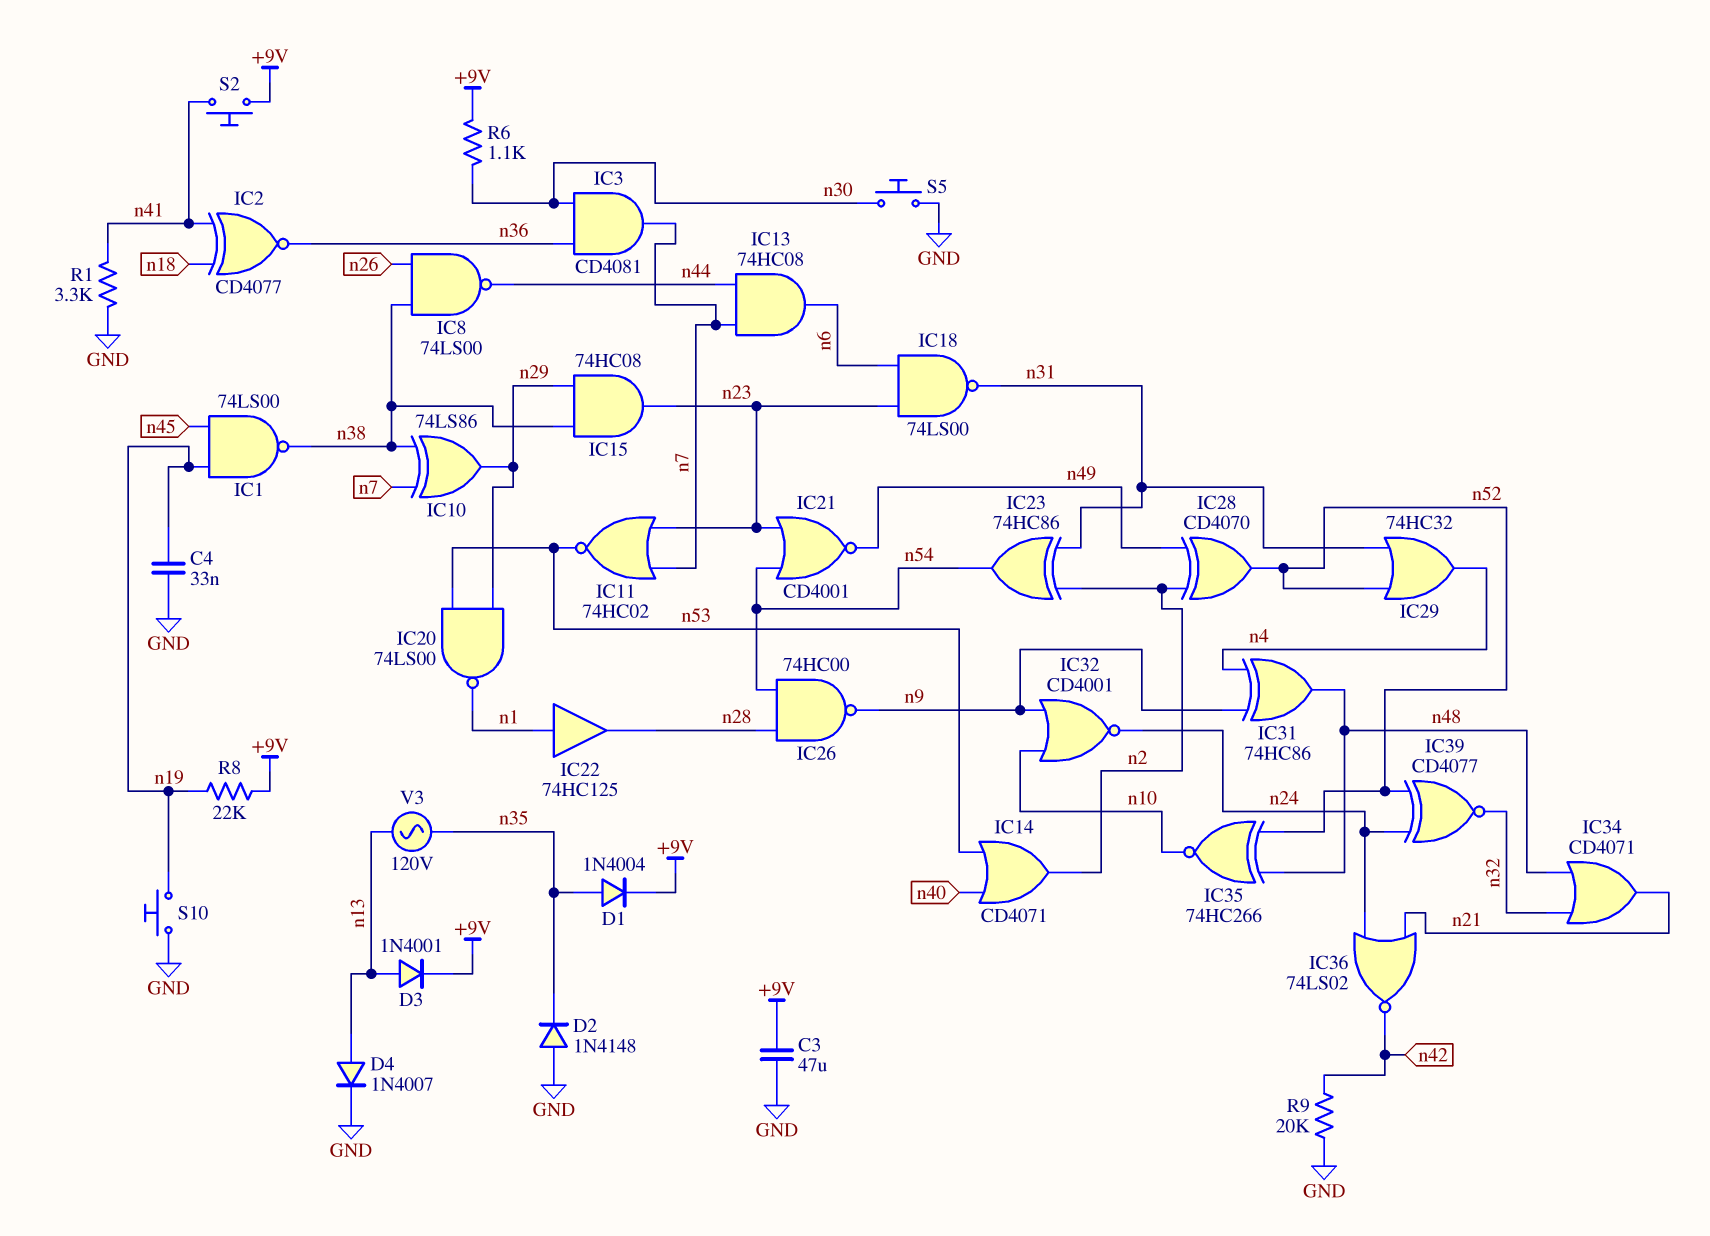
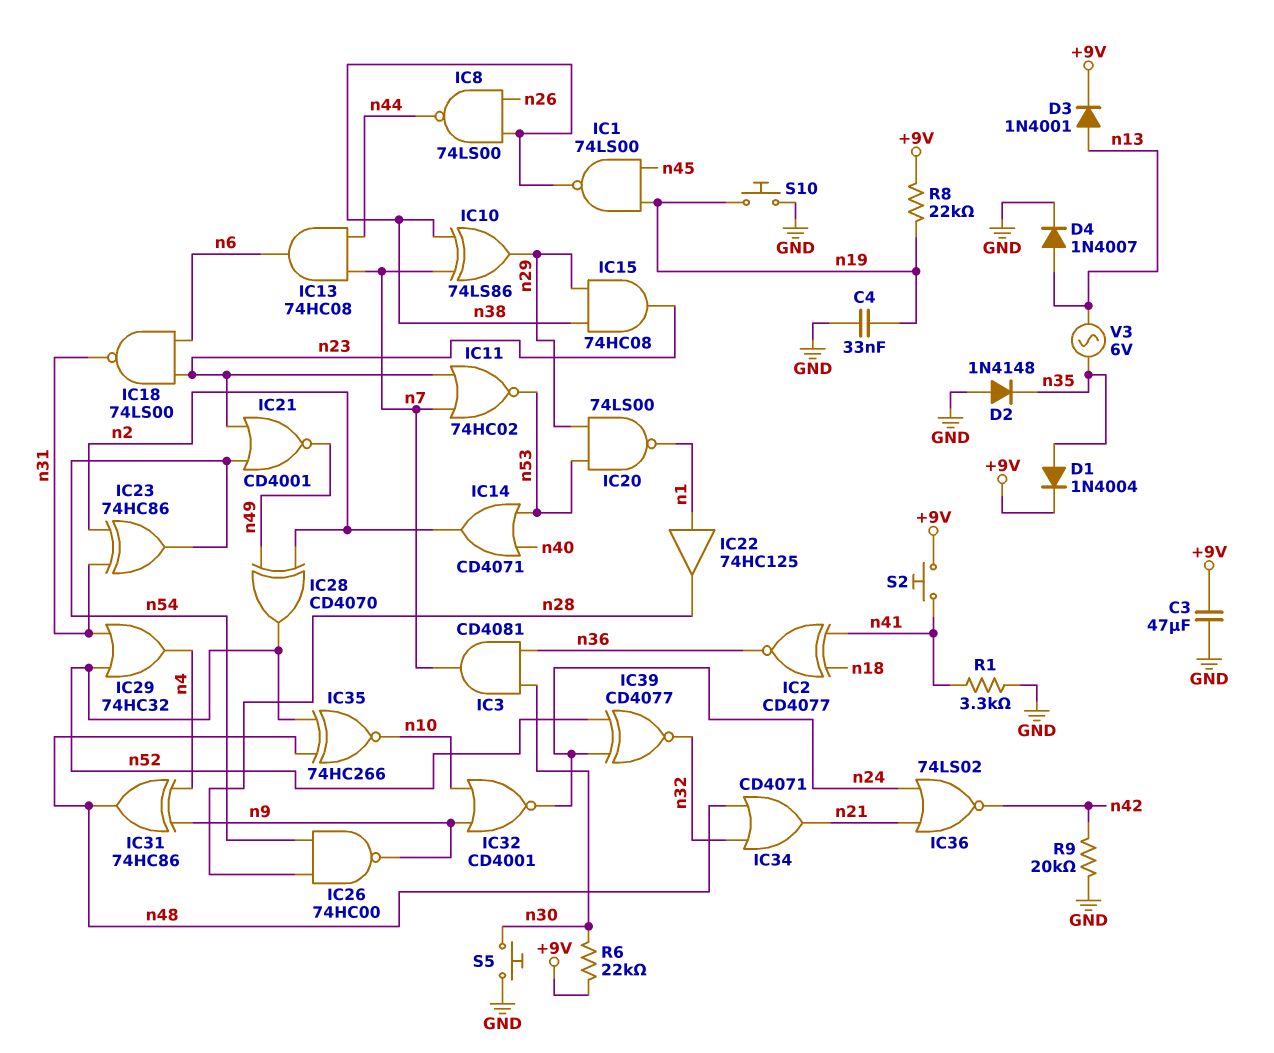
R6: 1.1k (+9V, n30) -> 22k (+9V, n30)
V3: AC 120V (n13, n35) -> AC 6V (n13, n35)

